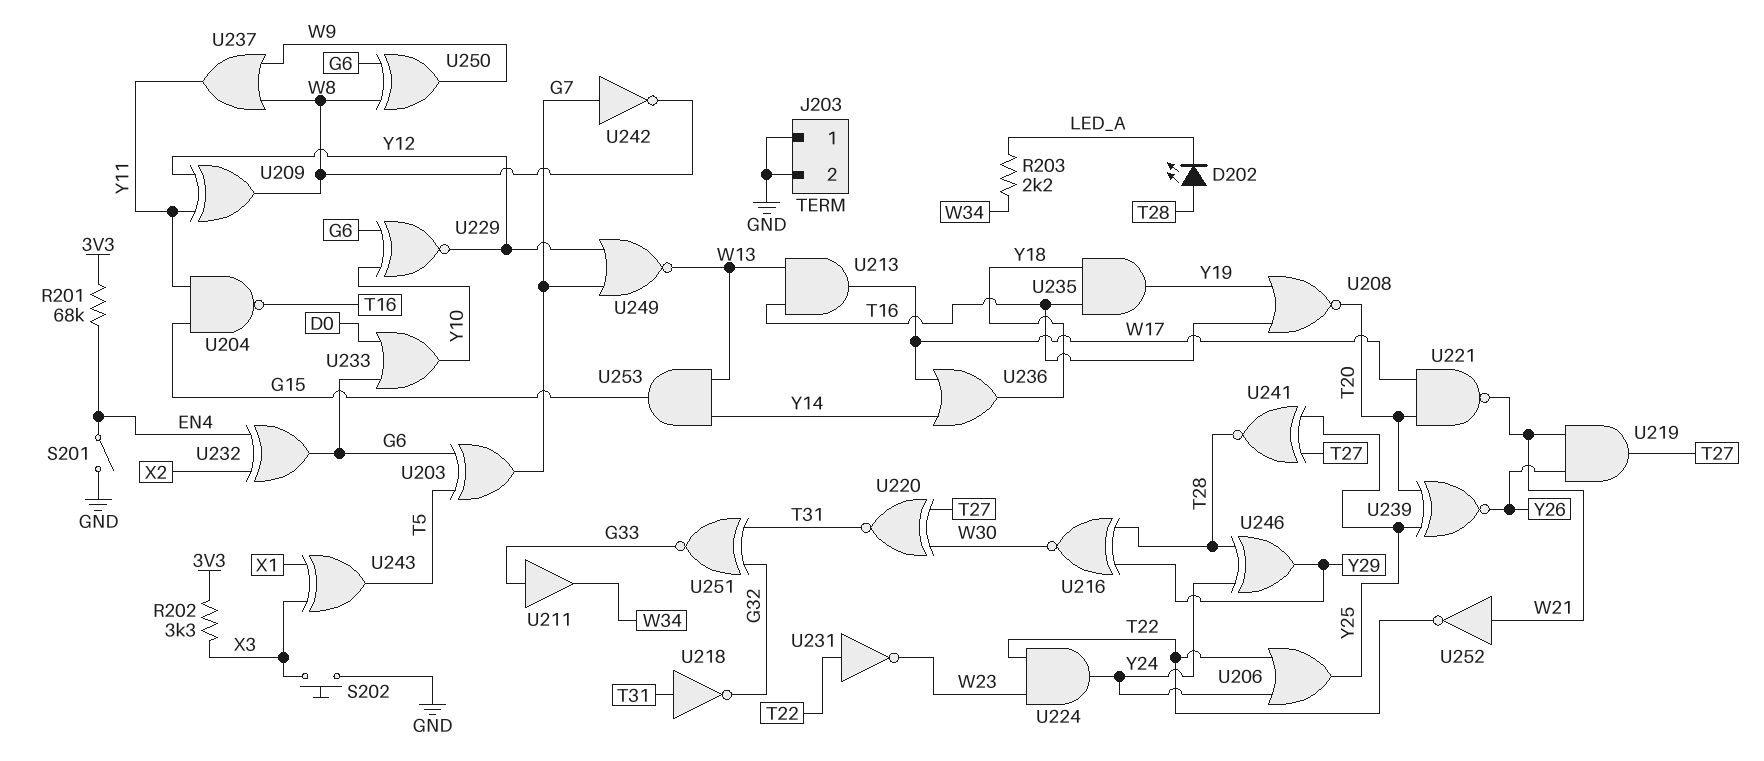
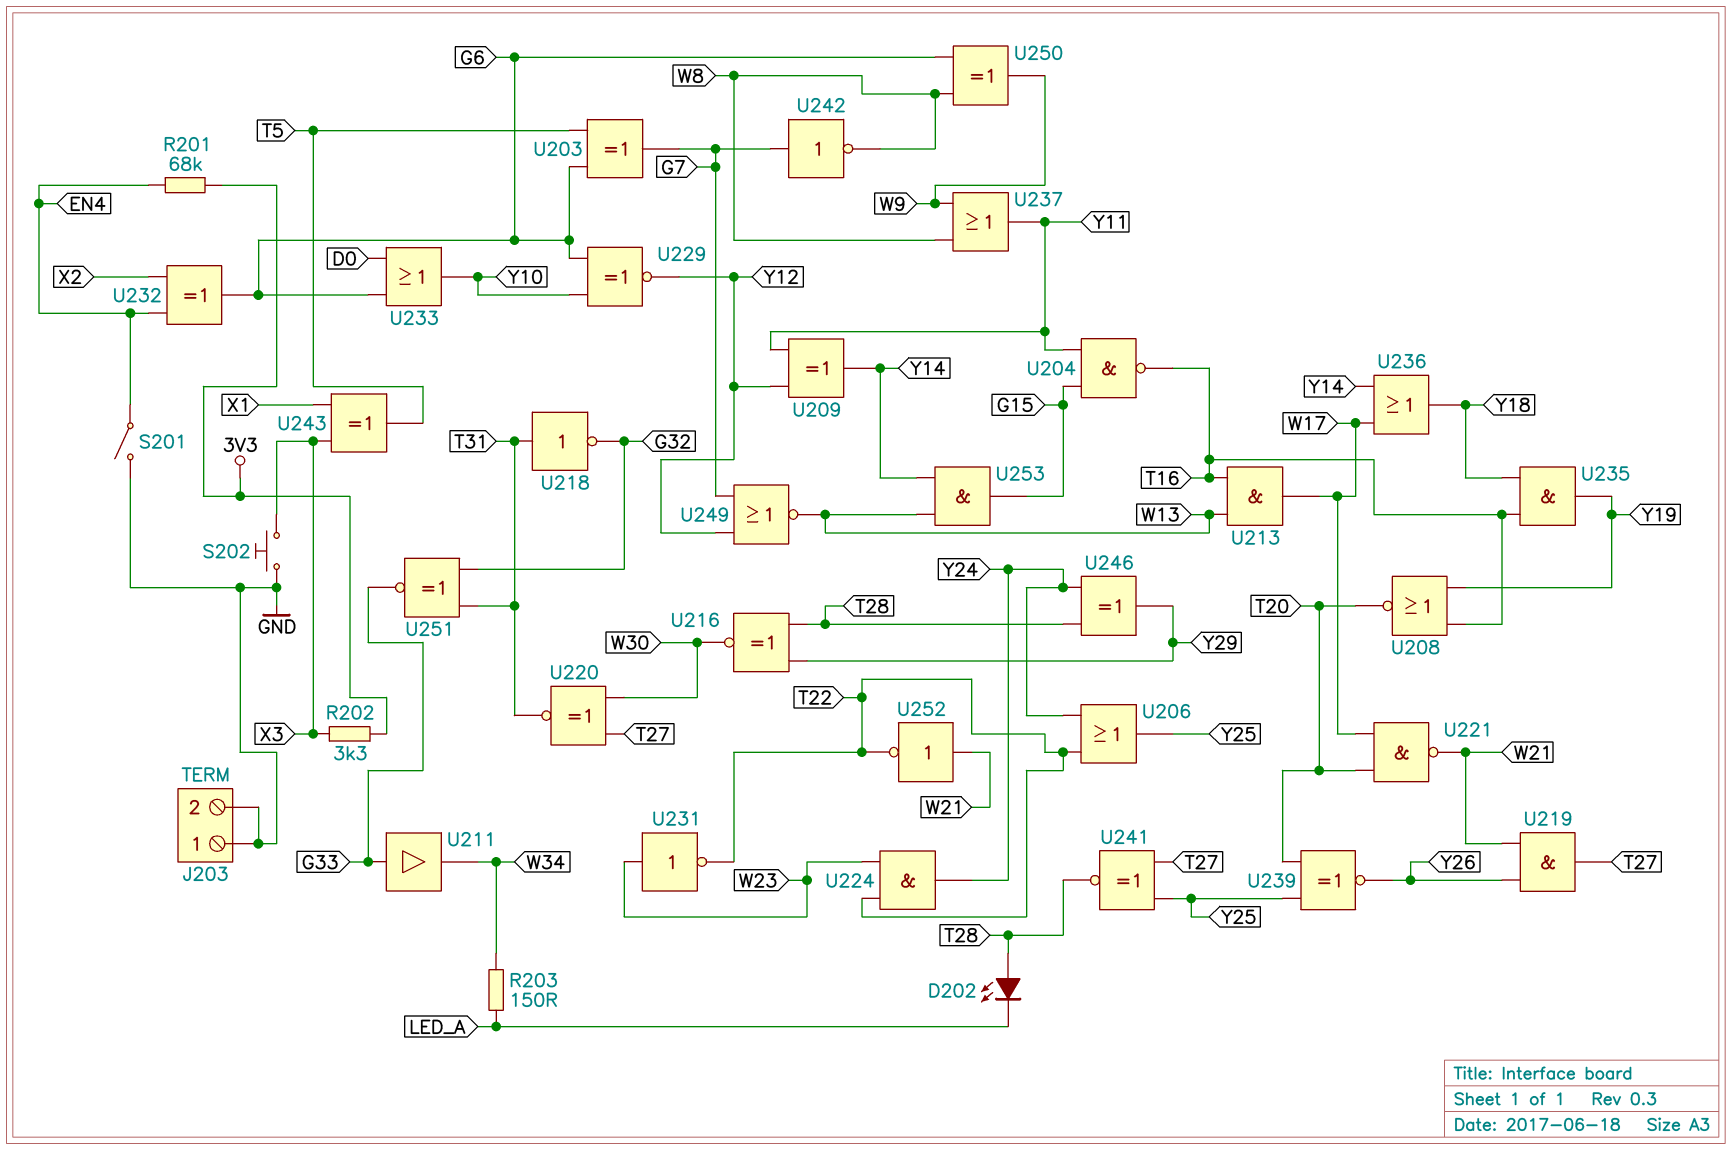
R203: 2.2k (LED_A, W34) -> 150 (LED_A, W34)
U209: XOR (in Y11, in Y12, out W8) -> XOR (in Y11, in Y12, out Y14)
U231: NOT (in T22, out W23) -> NOT (in W23, out T22)

